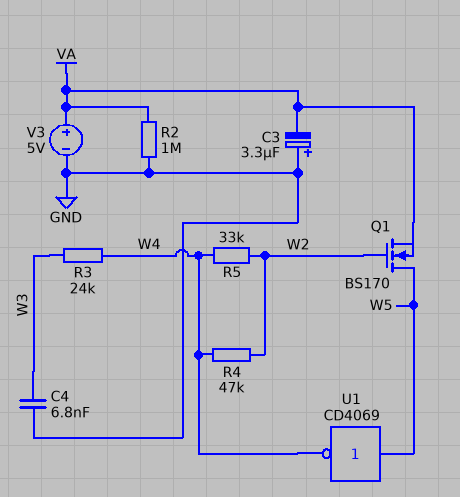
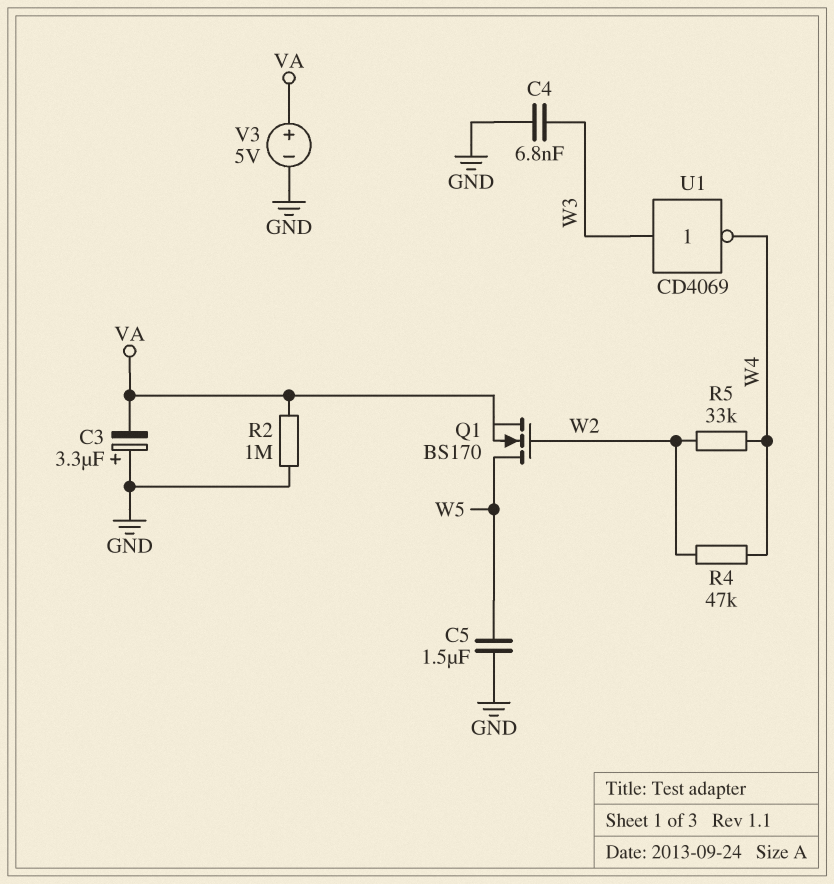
C5: none -> 1.5uF (GND, W5)
R3: 24k (W3, W4) -> none
U1: NOT CD4069 (in W5, out W4) -> NOT CD4069 (in W3, out W4)

